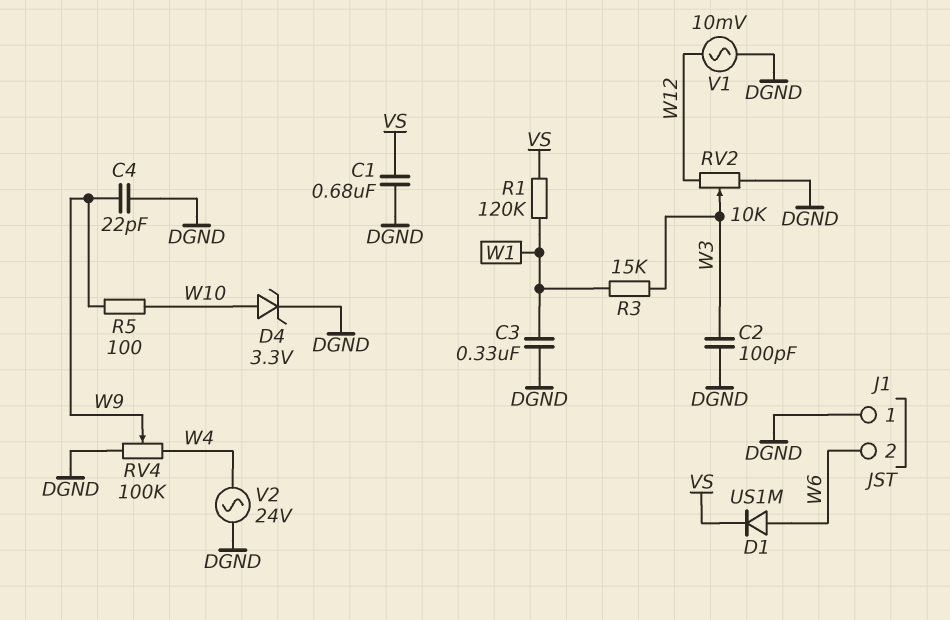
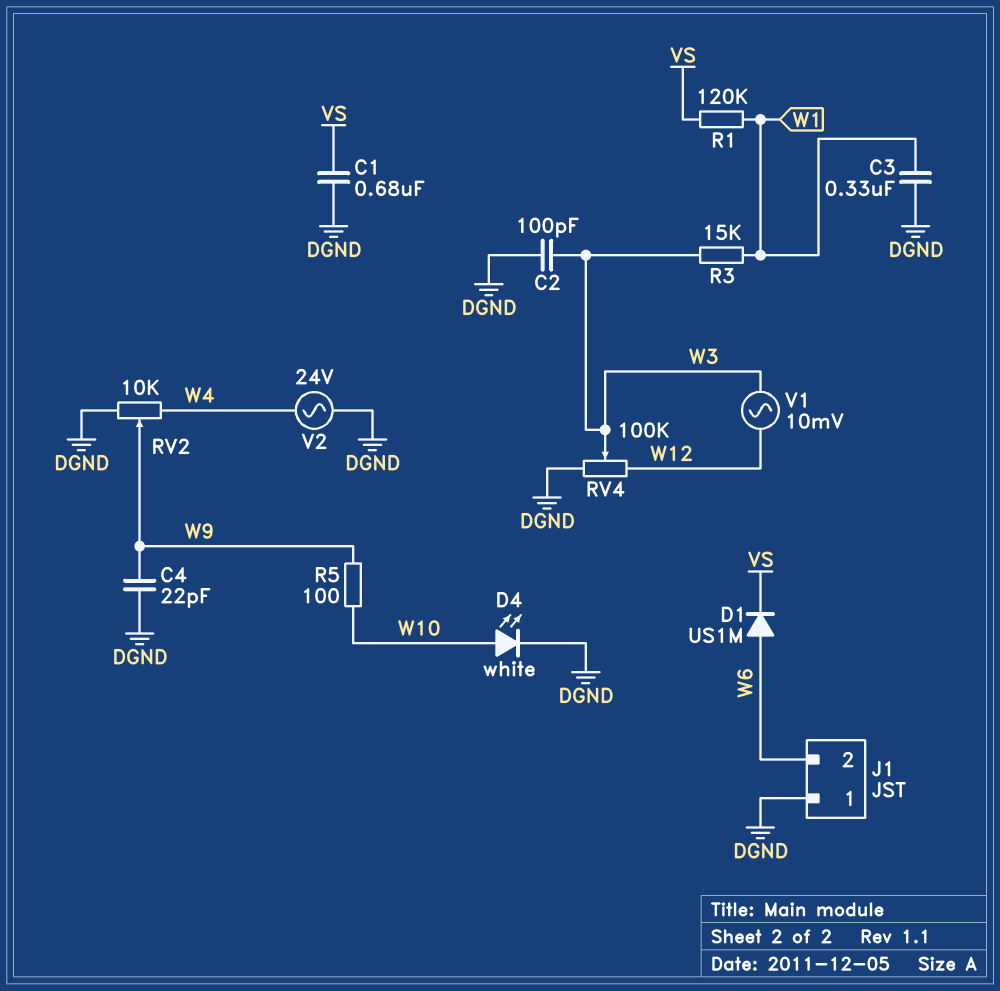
D4: zener 3.3V (A W10, K DGND) -> LED white (A W10, K DGND)
RV2: 10k (DGND, W12, wiper W3) -> 10k (DGND, W4, wiper W9)
RV4: 100k (DGND, W4, wiper W9) -> 100k (DGND, W12, wiper W3)
V1: AC 10mV (DGND, W12) -> AC 10mV (W3, W12)

